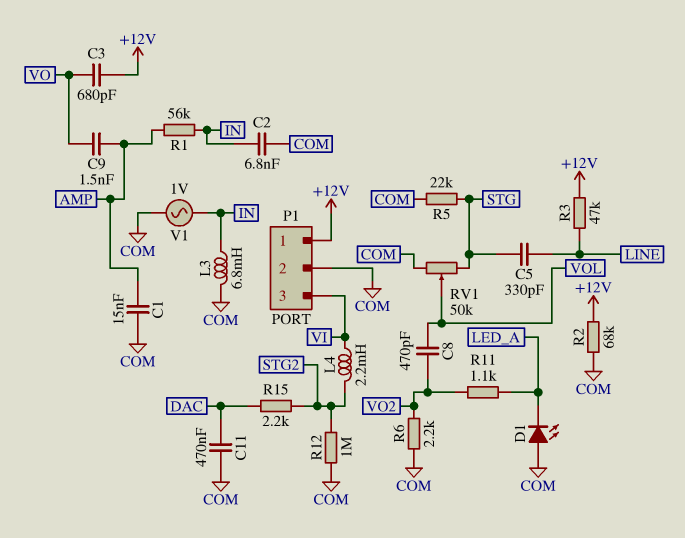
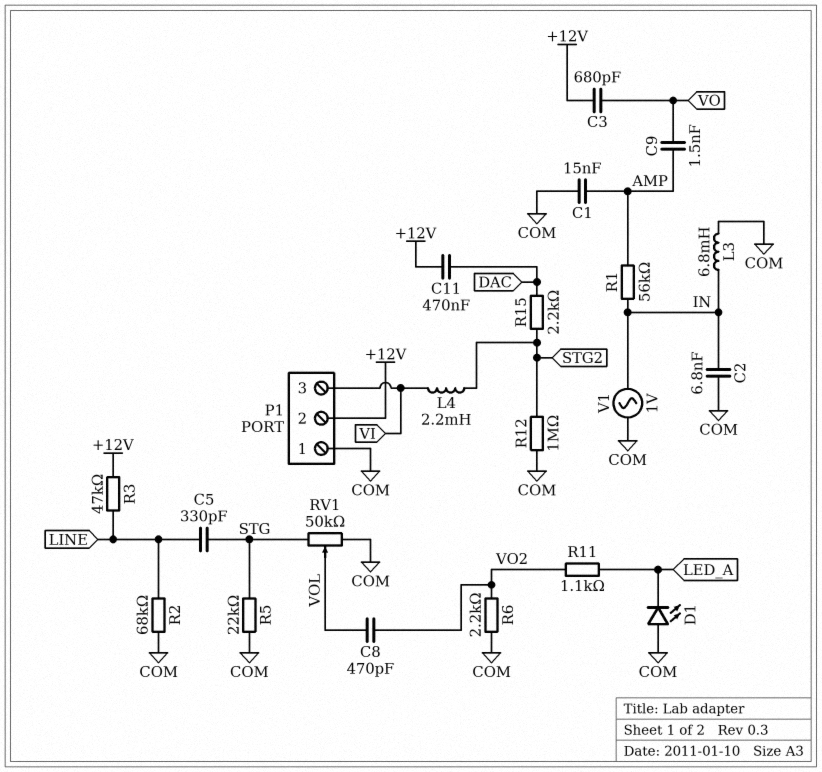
C11: 470nF (COM, DAC) -> 470nF (+12V, DAC)
P1 pin 1: +12V -> COM
P1 pin 2: COM -> +12V
R2: 68k (+12V, COM) -> 68k (COM, LINE)

